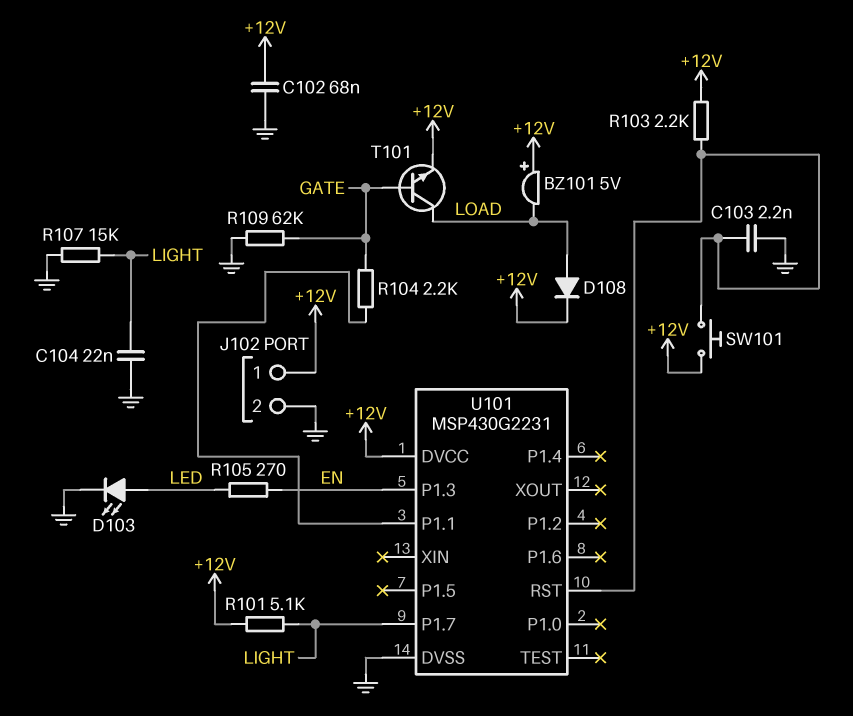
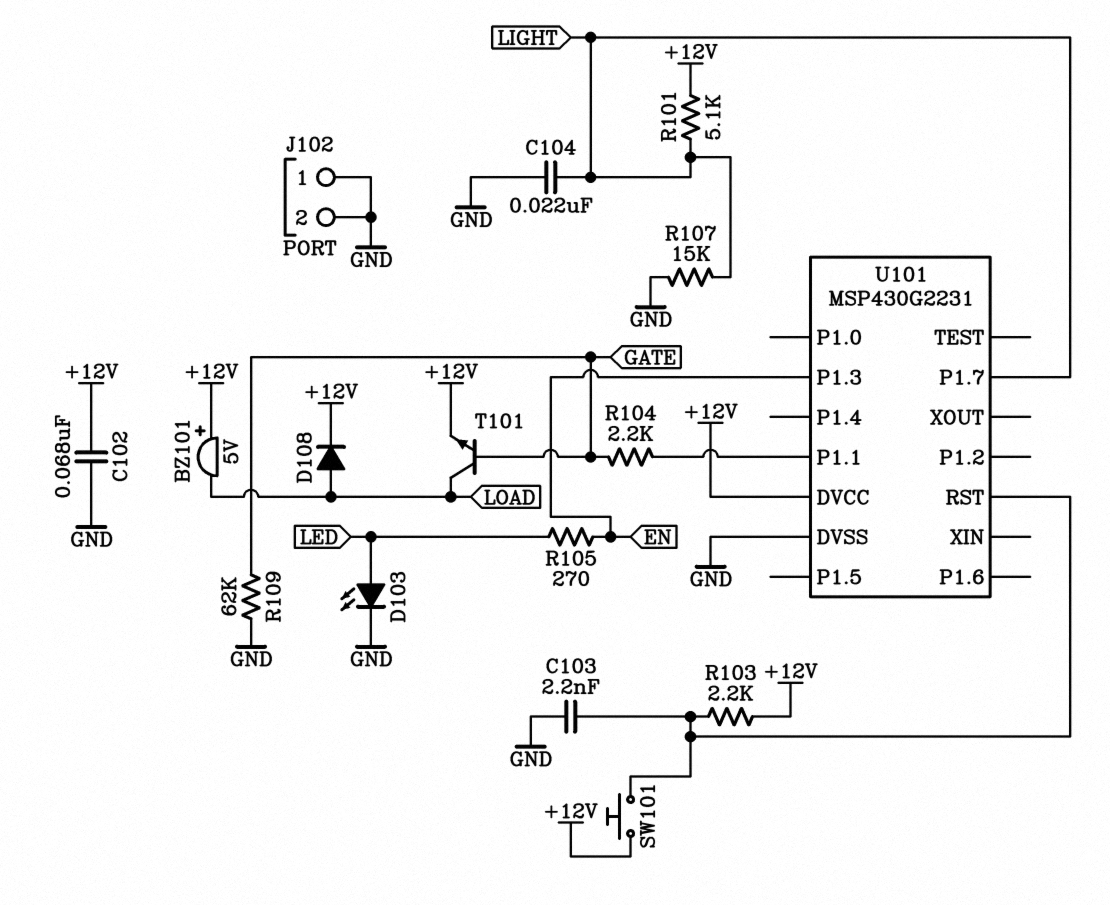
J102 pin 1: +12V -> GND

